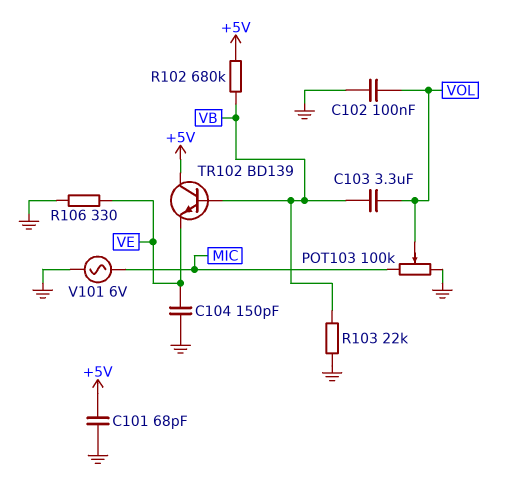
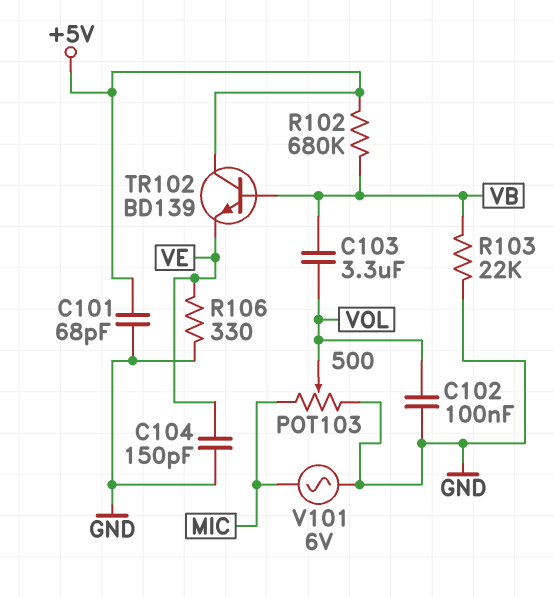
POT103: 100k (GND, MIC, wiper VOL) -> 500 (GND, MIC, wiper VOL)

